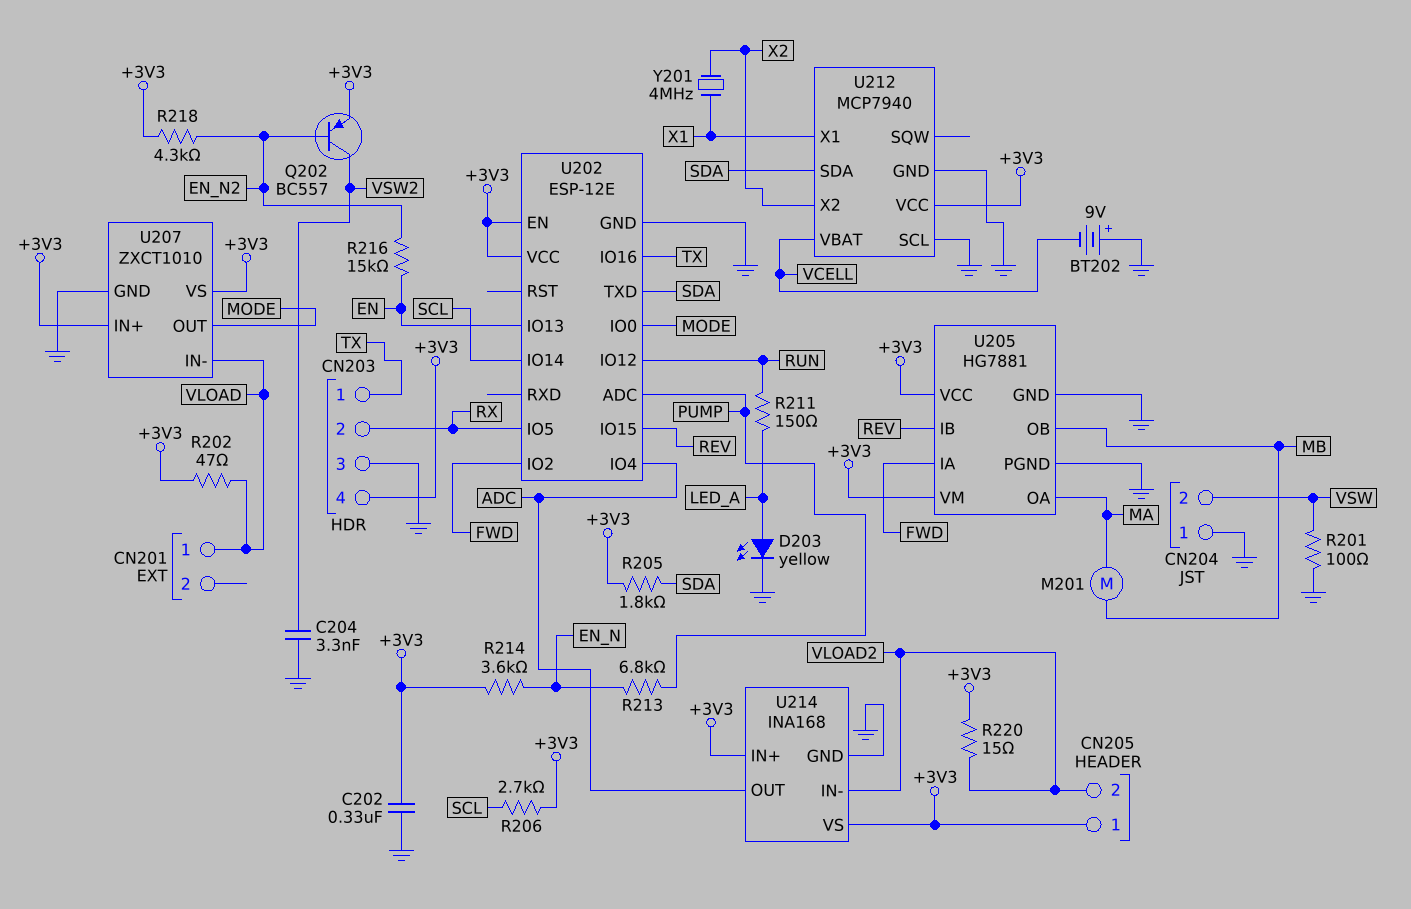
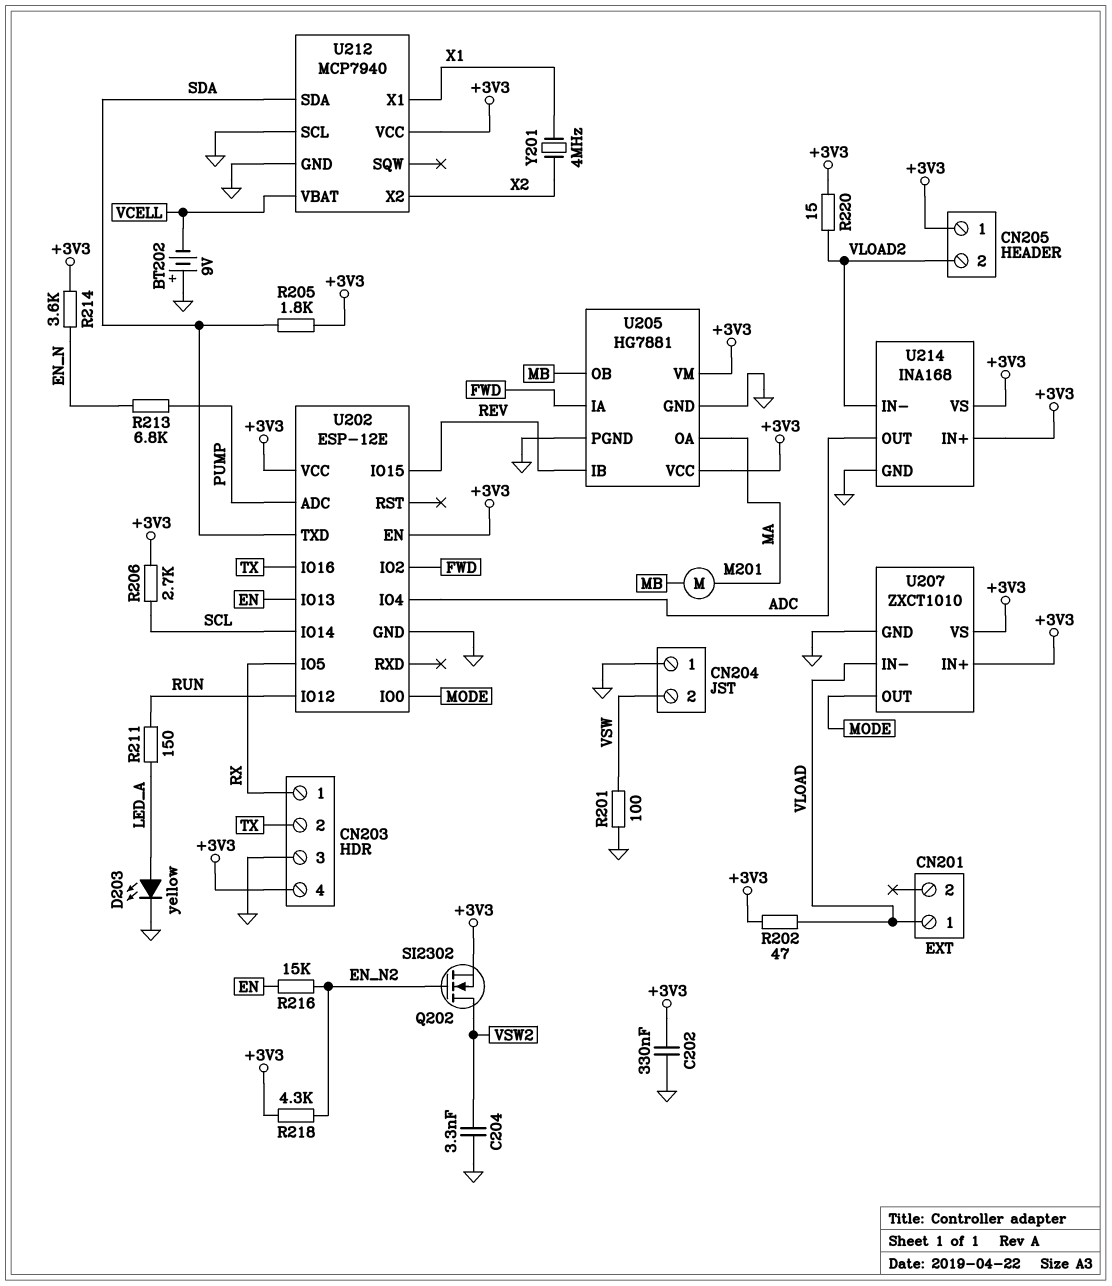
CN203 pin 1: TX -> RX
CN203 pin 2: RX -> TX
Q202: PNP BC557 (B EN_N2, C VSW2, E +3V3) -> NMOS SI2302 (G EN_N2, D VSW2, S +3V3)

